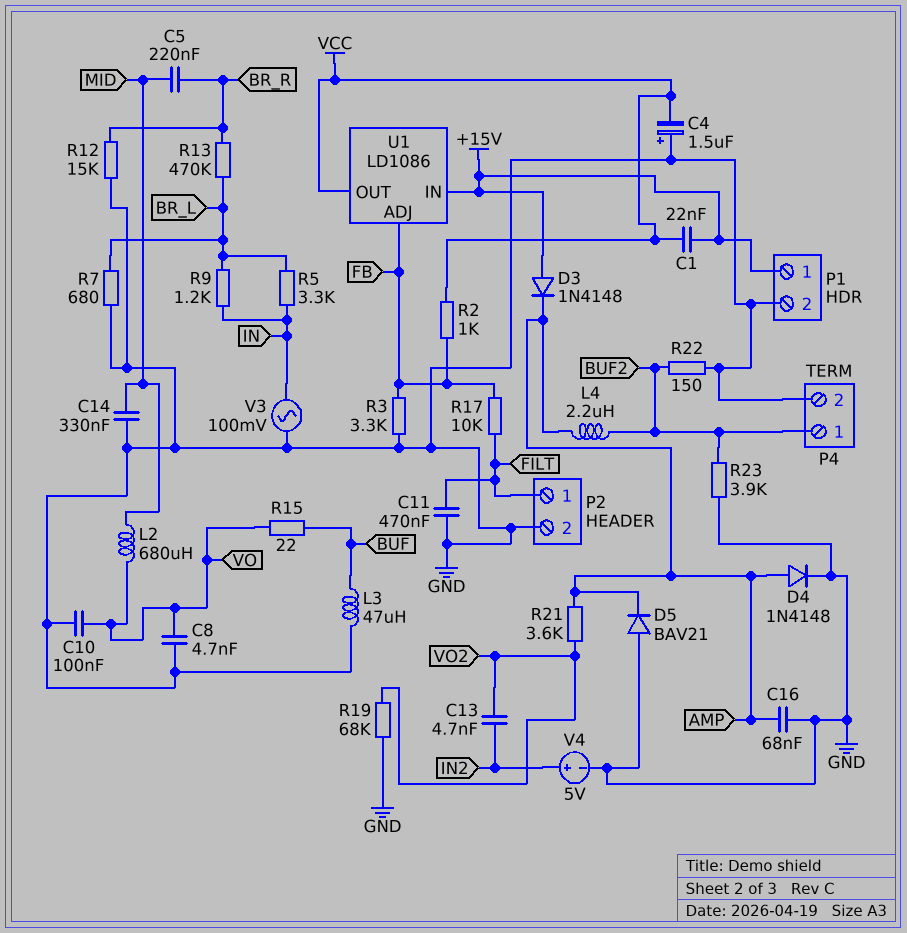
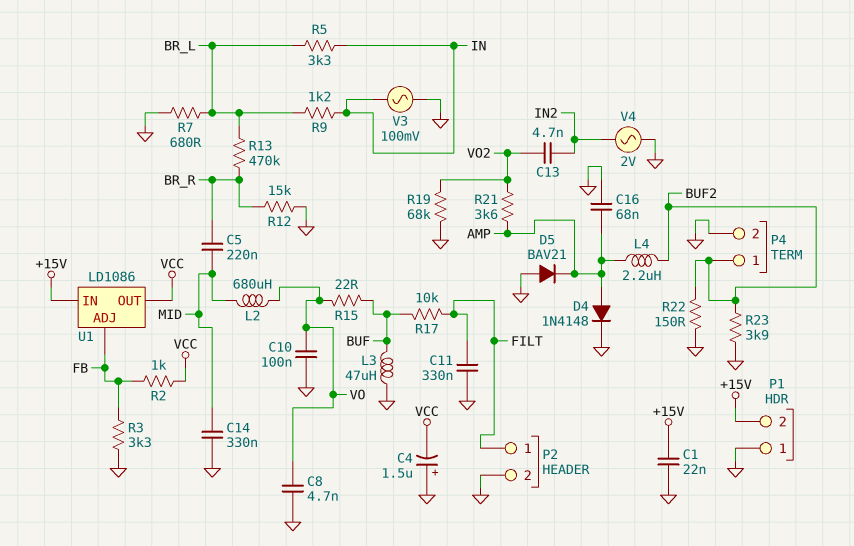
C1: 22nF (+15V, VCC) -> 22nF (+15V, GND)
C11: 470nF (FILT, GND) -> 330nF (FILT, GND)
D3: diode 1N4148 (A +15V, K AMP) -> none
P1 pin 1: +15V -> GND
P1 pin 2: GND -> +15V
R17: 10k (FB, FILT) -> 10k (BUF, FILT)
V4: 5V (plus IN2, minus GND) -> AC 2V (GND, IN2)

